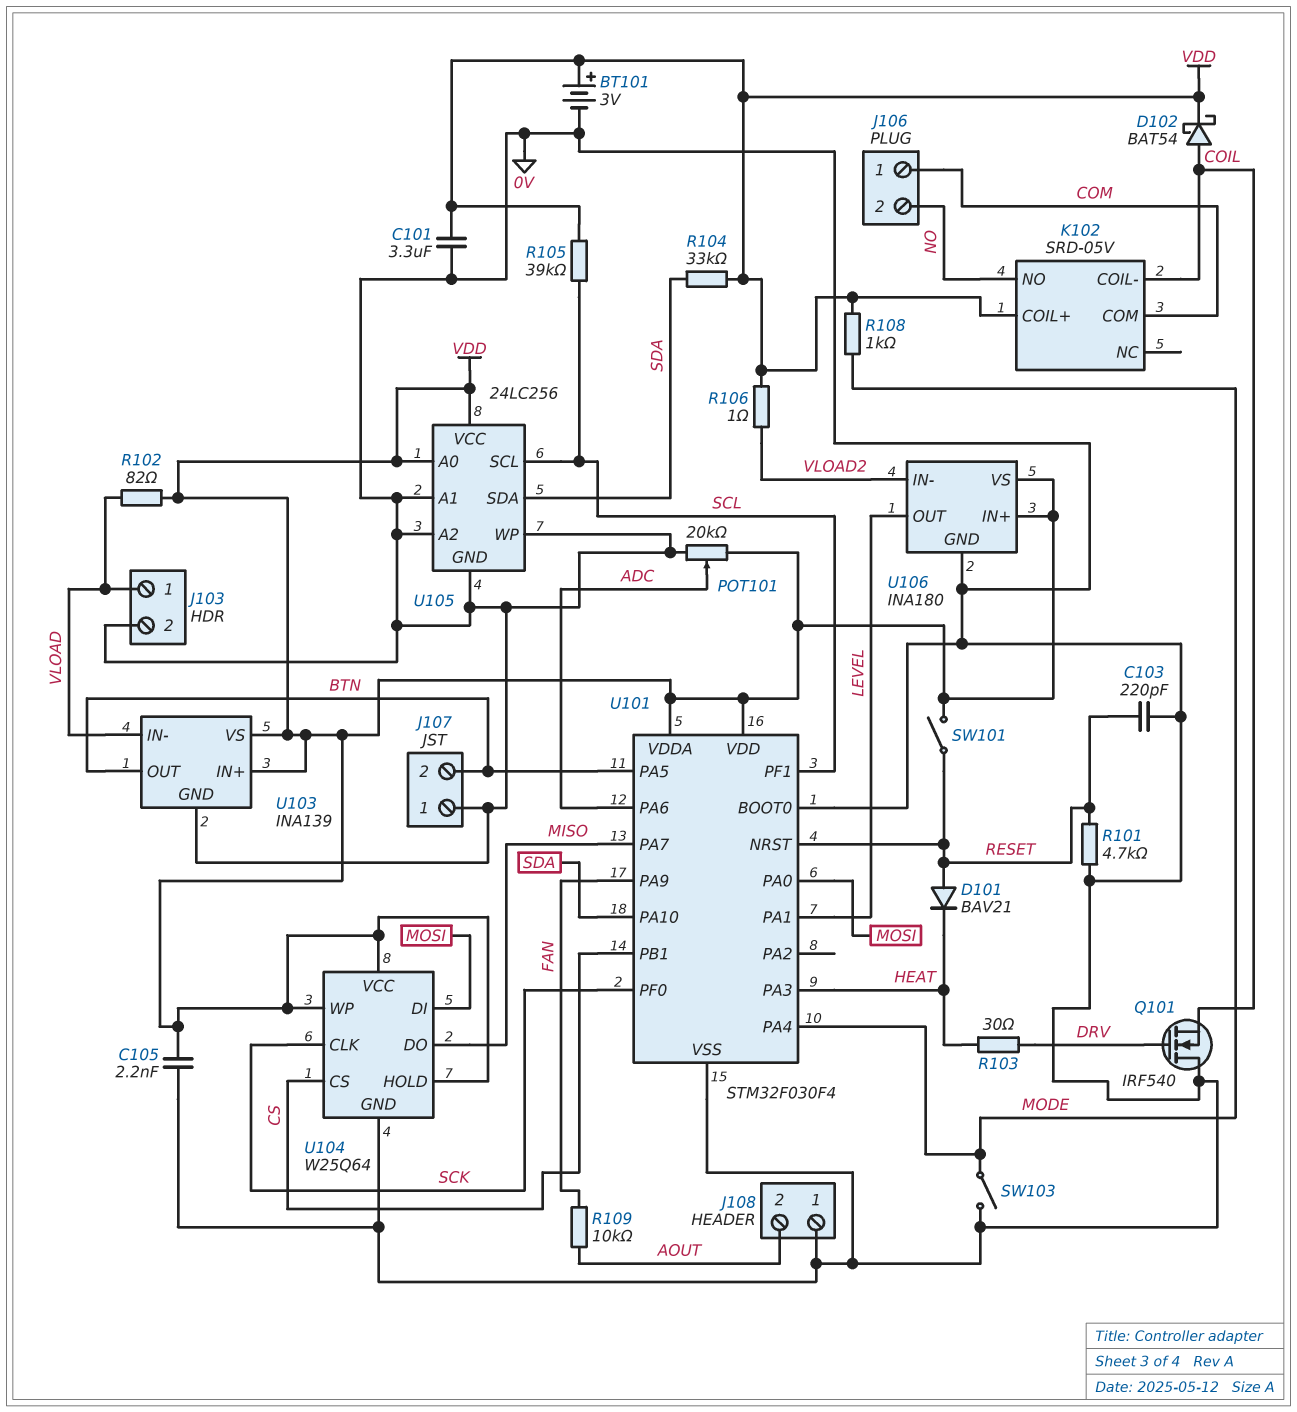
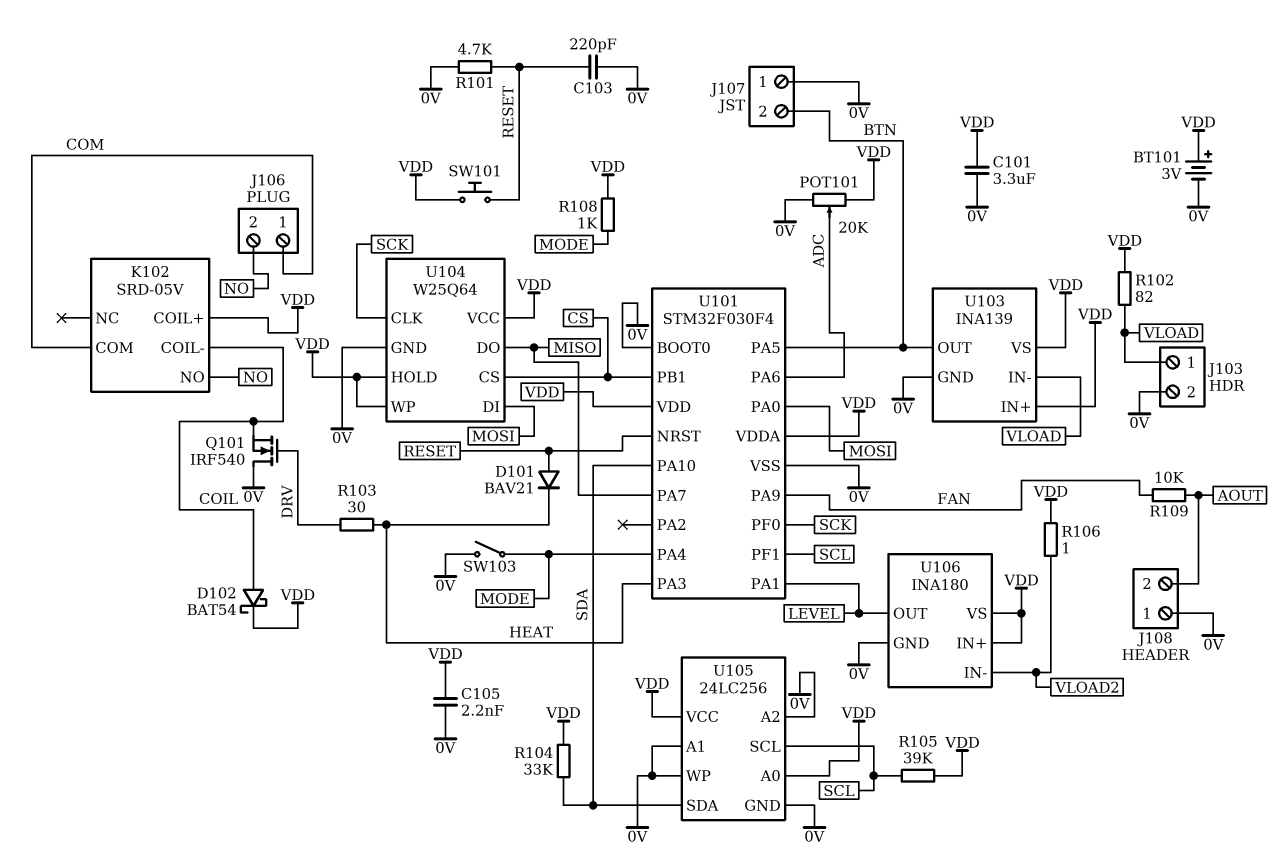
SW101: switch (RESET, VDD) -> button (RESET, VDD)

